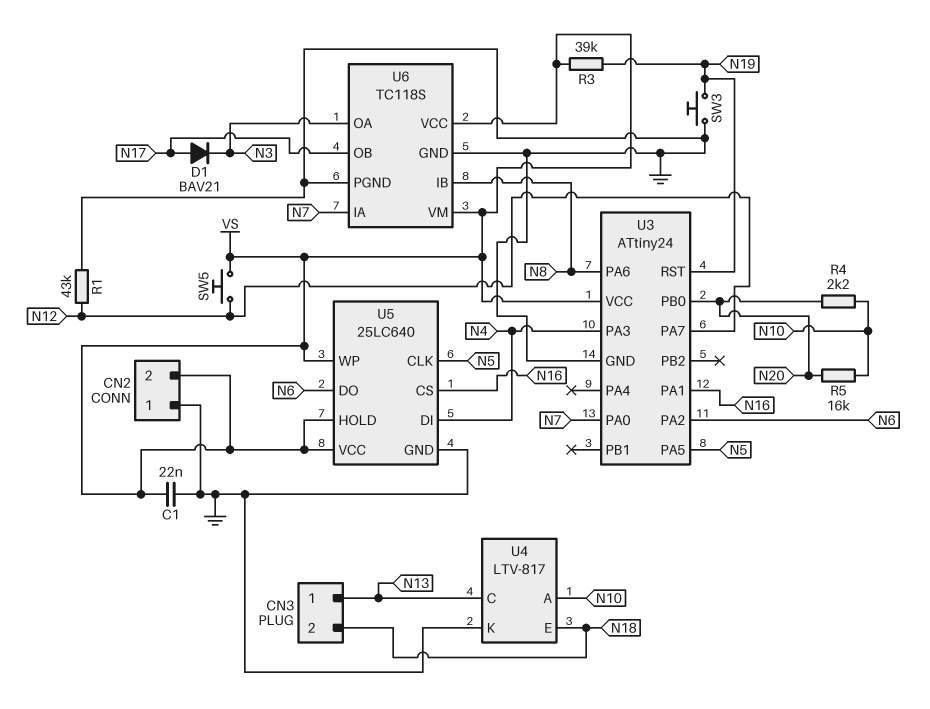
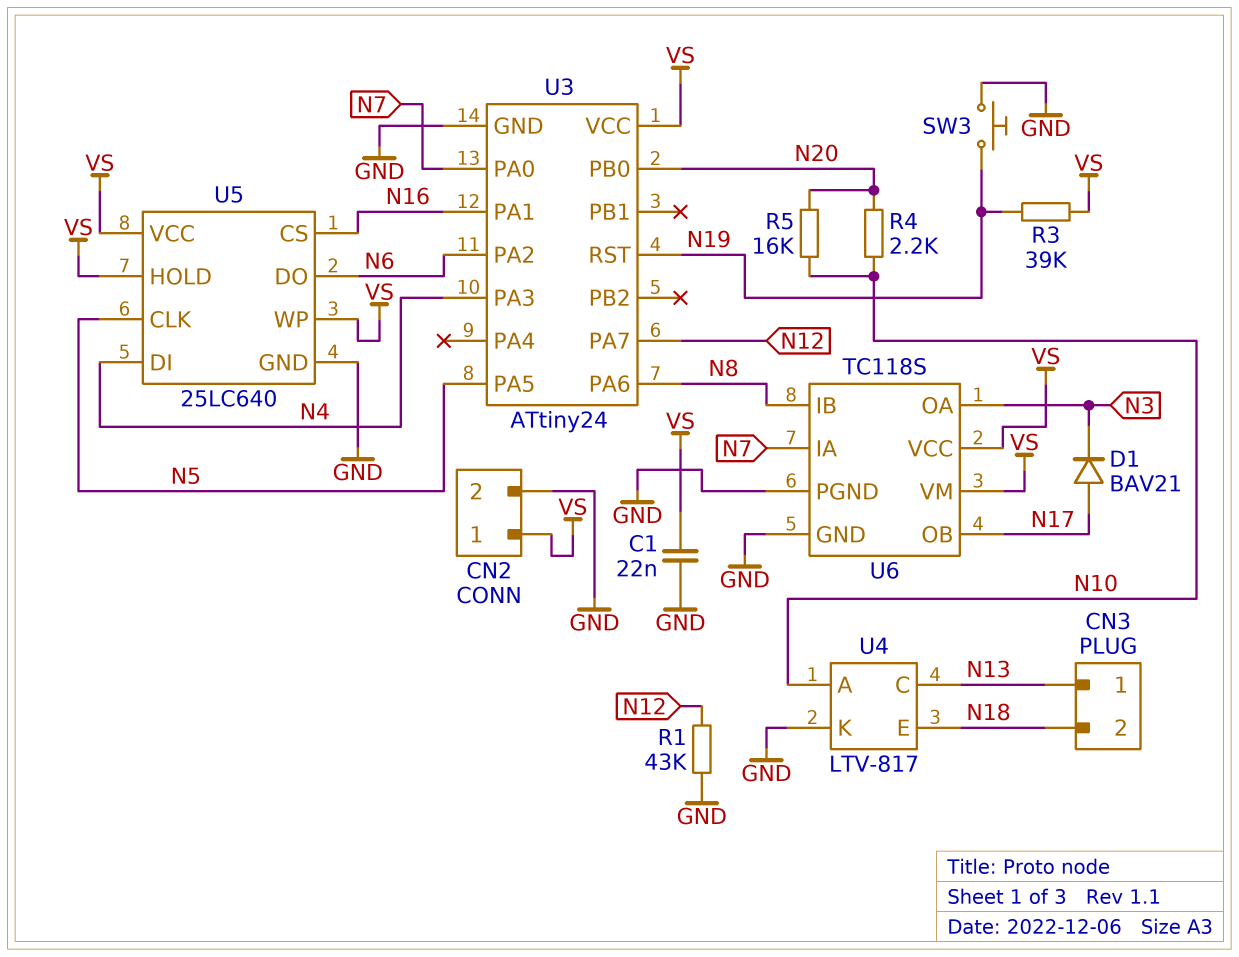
CN2 pin 1: GND -> VS
CN2 pin 2: VS -> GND
SW5: button (N12, VS) -> none

